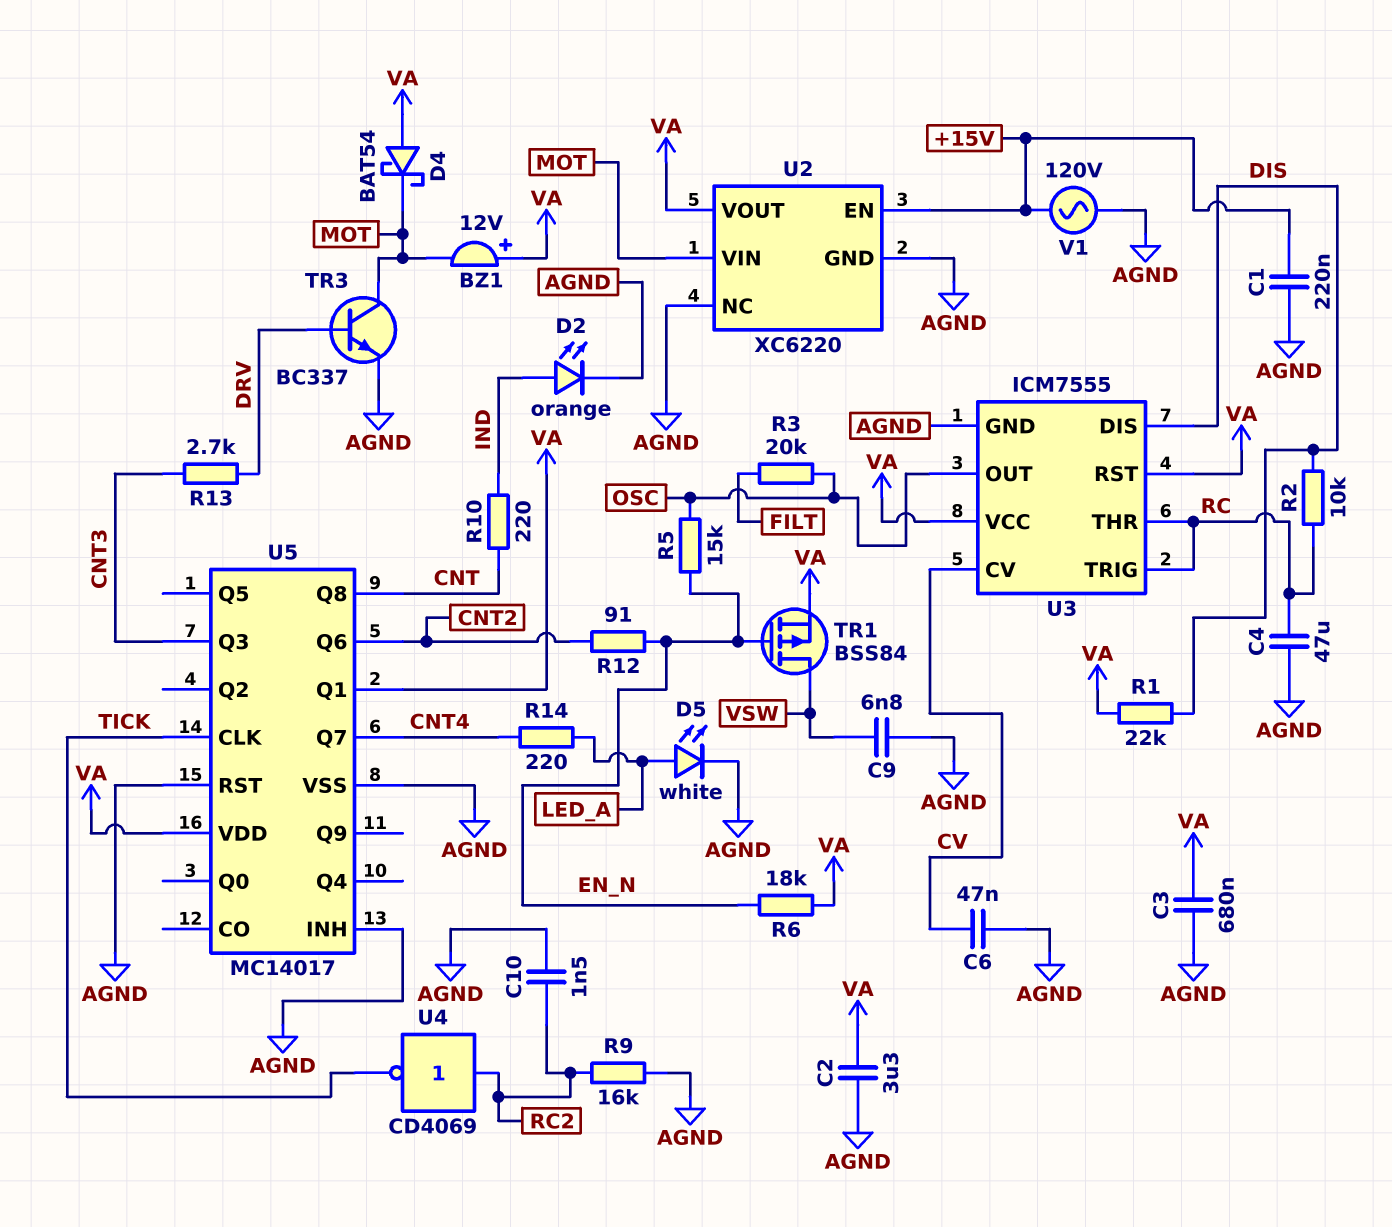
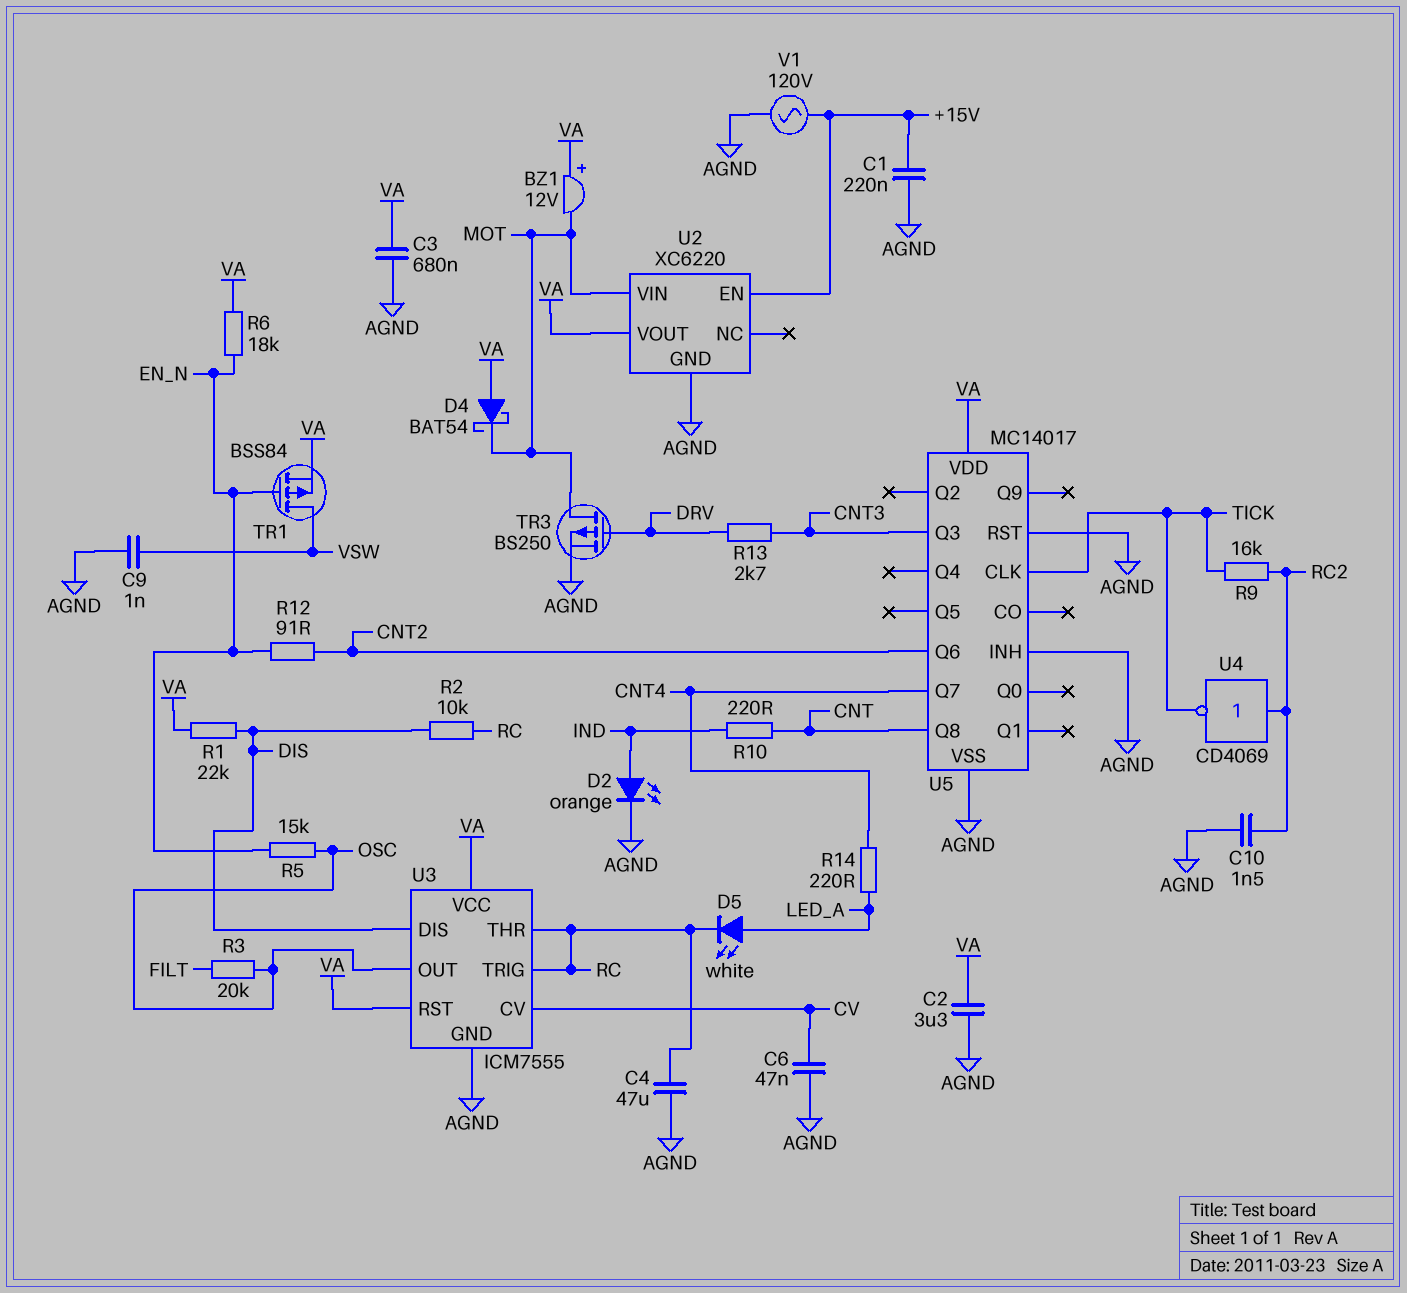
C9: 6.8nF (AGND, VSW) -> 1nF (AGND, VSW)
D5: LED white (A LED_A, K AGND) -> LED white (A LED_A, K RC)
R9: 16k (AGND, RC2) -> 16k (RC2, TICK)
TR3: NPN BC337 (B DRV, C MOT, E AGND) -> PMOS BS250 (G DRV, D MOT, S AGND)
U2 pin NC: AGND -> none
U5 pin Q1: VA -> none

